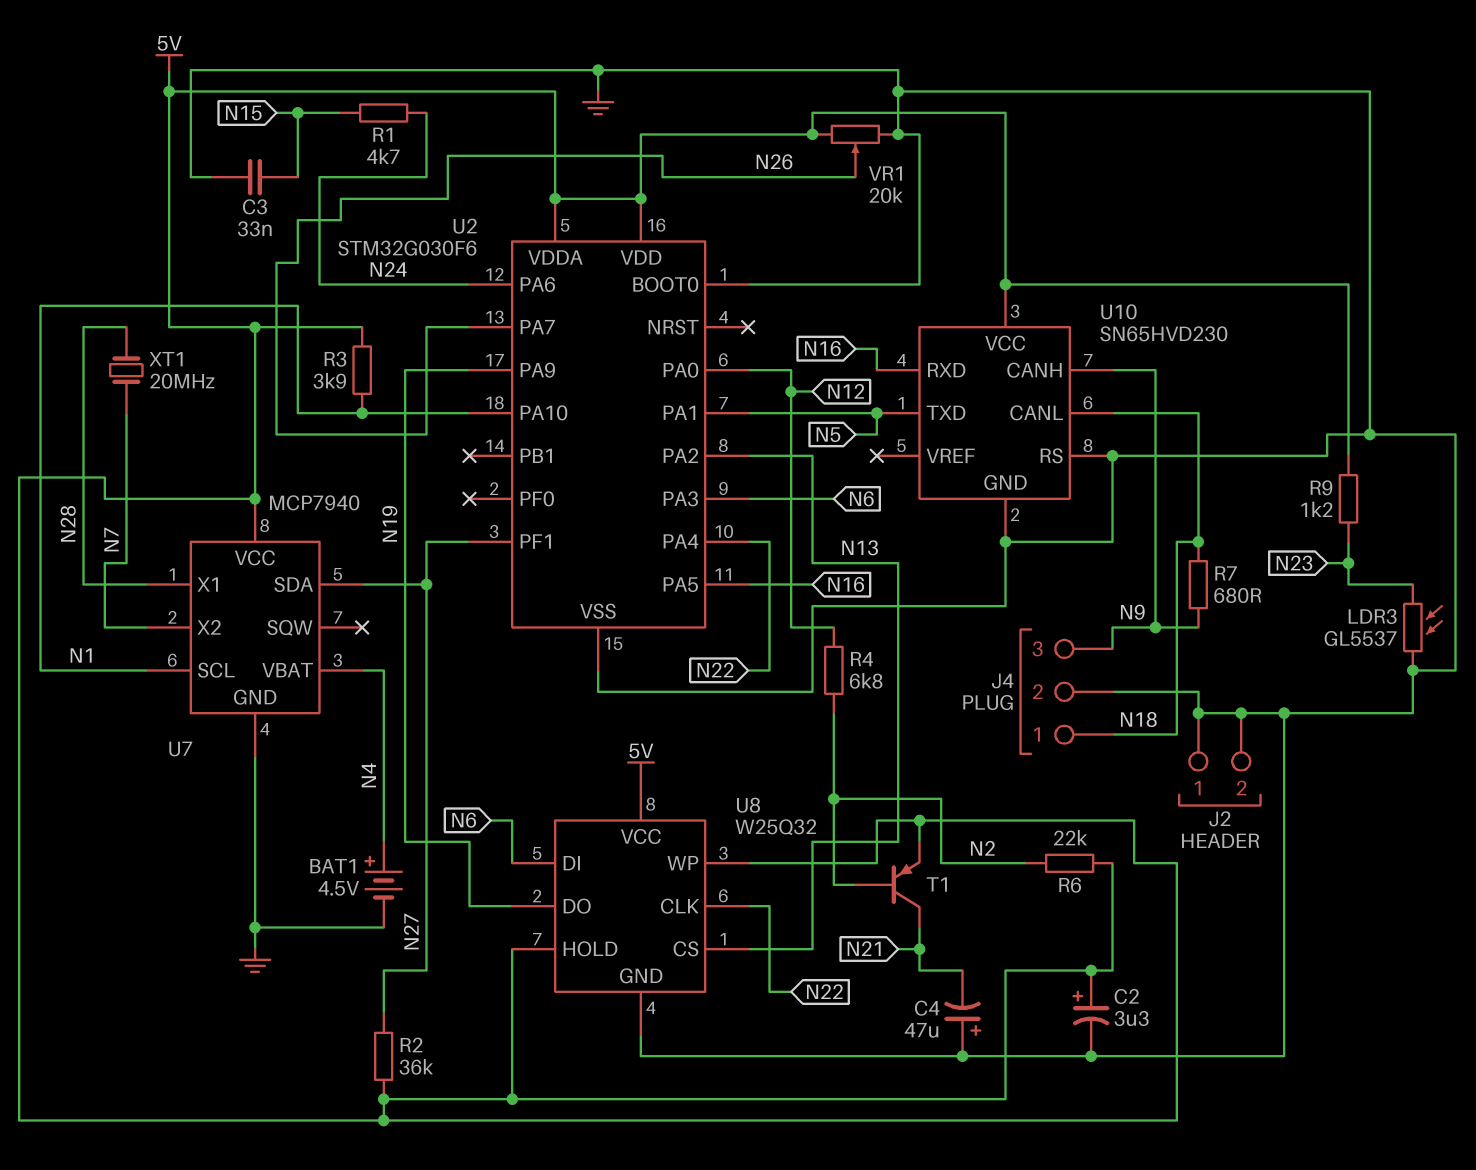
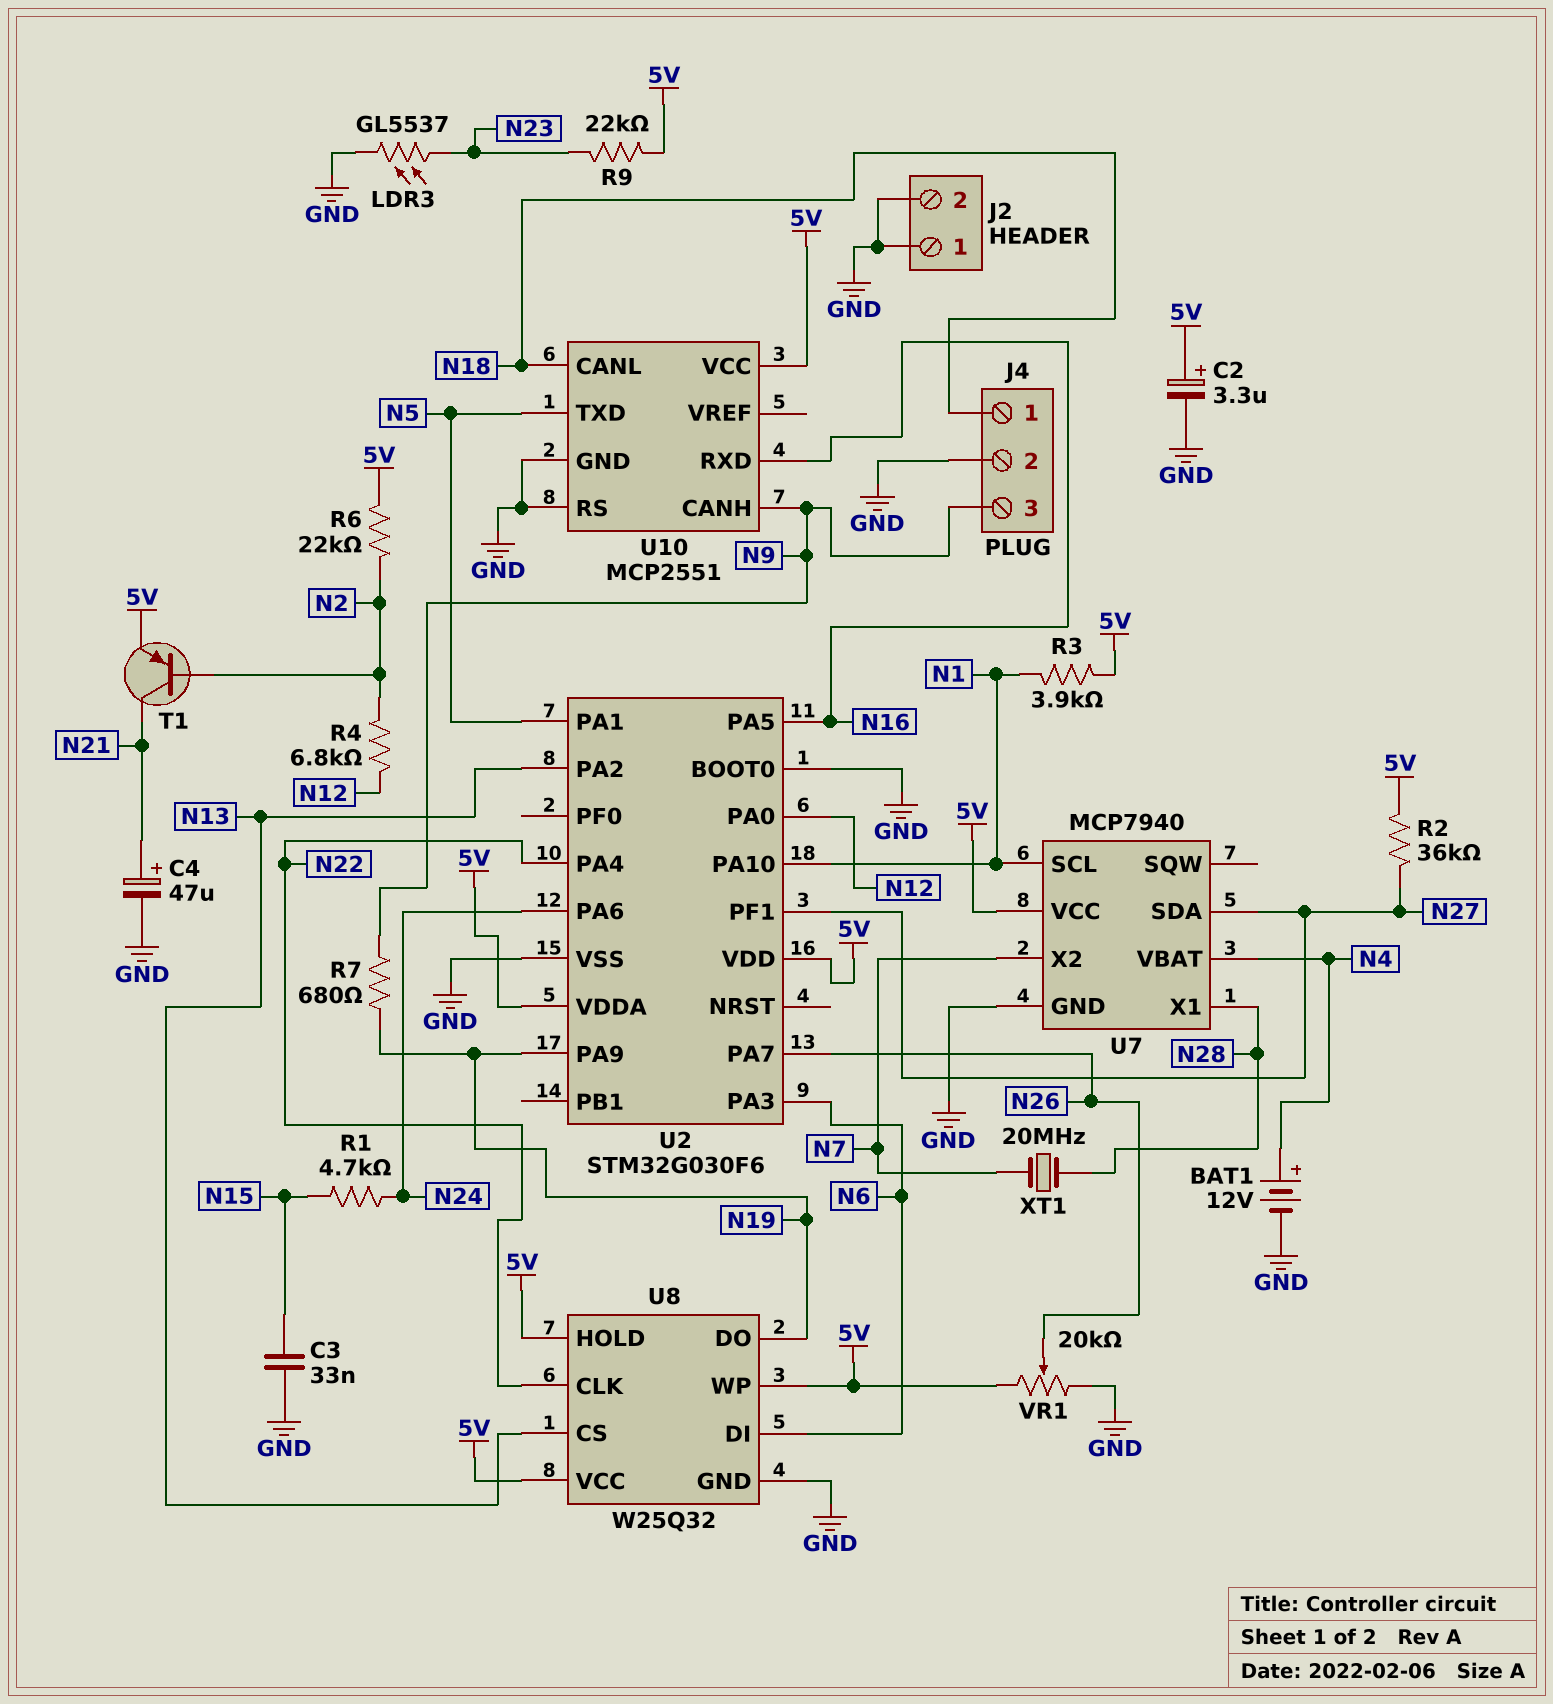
BAT1: 4.5V (plus N4, minus GND) -> 12V (plus N4, minus GND)
C4: 47uF (plus GND, minus N21) -> 47uF (plus N21, minus GND)
R7: 680 (N9, N18) -> 680 (N9, N19)
R9: 1.2k (5V, N23) -> 22k (5V, N23)
U10: SN65HVD230 -> MCP2551

